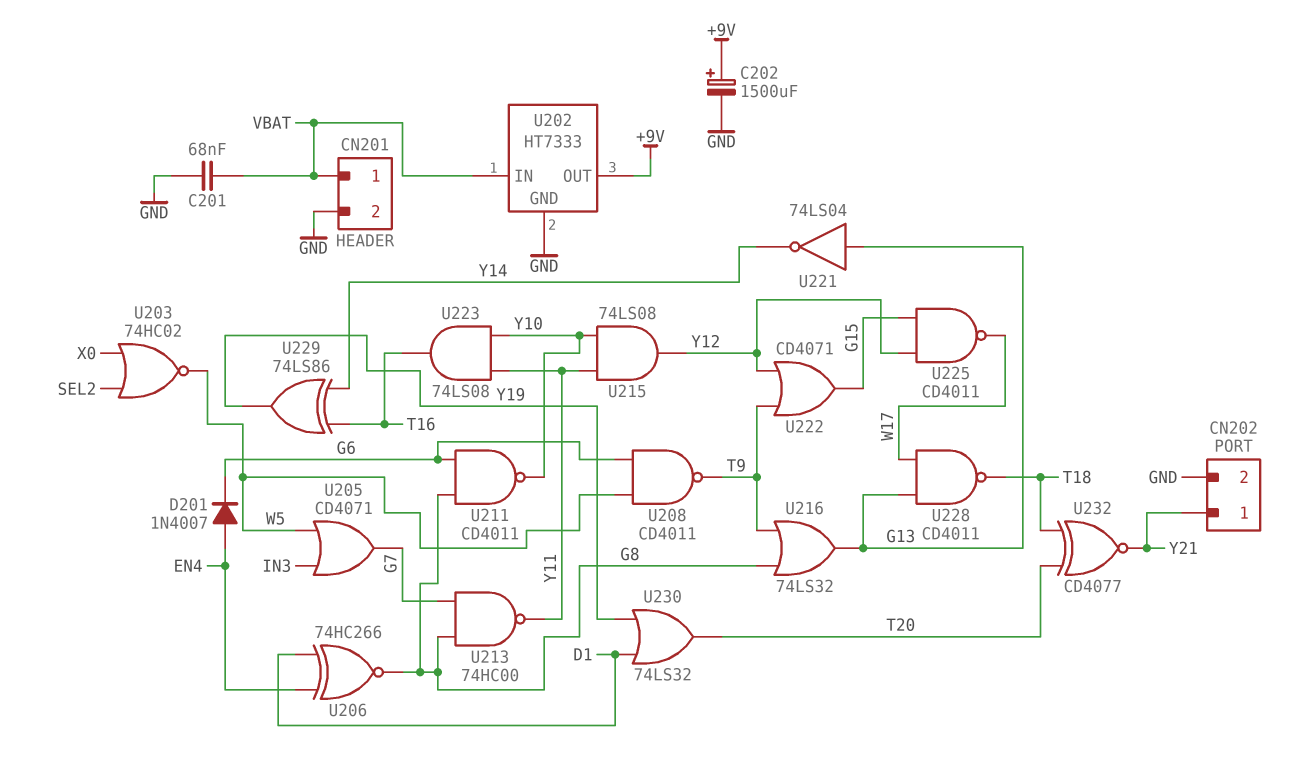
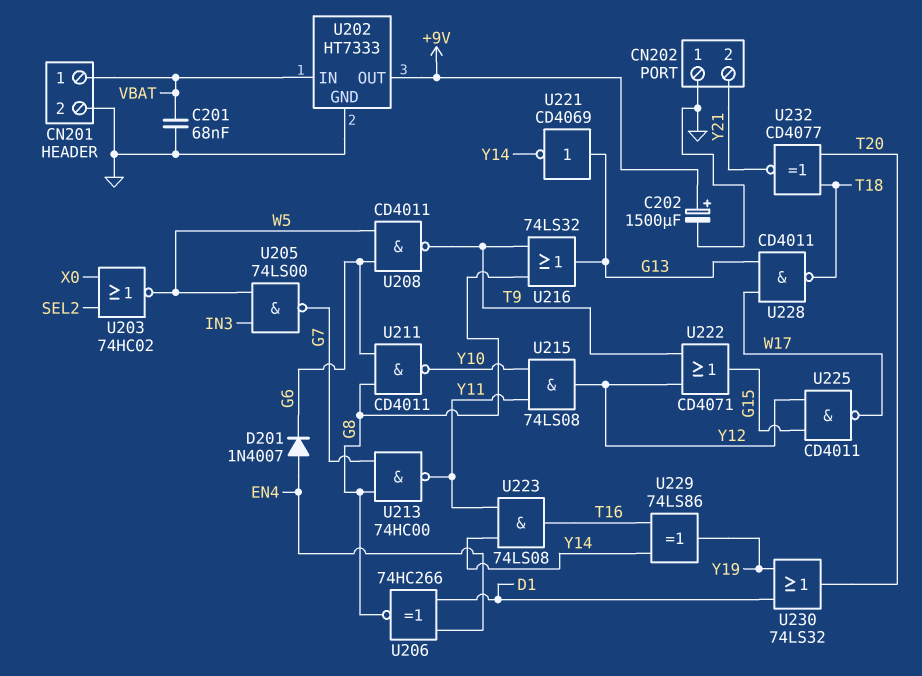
CN202 pin 1: Y21 -> GND
CN202 pin 2: GND -> Y21
U205: OR CD4071 (in IN3, in W5, out G7) -> NAND 74LS00 (in IN3, in W5, out G7)
U221: NOT 74LS04 (in G13, out Y14) -> NOT CD4069 (in G13, out Y14)
U223: AND 74LS08 (in Y10, in Y11, out T16) -> AND 74LS08 (in Y11, in Y14, out T16)

